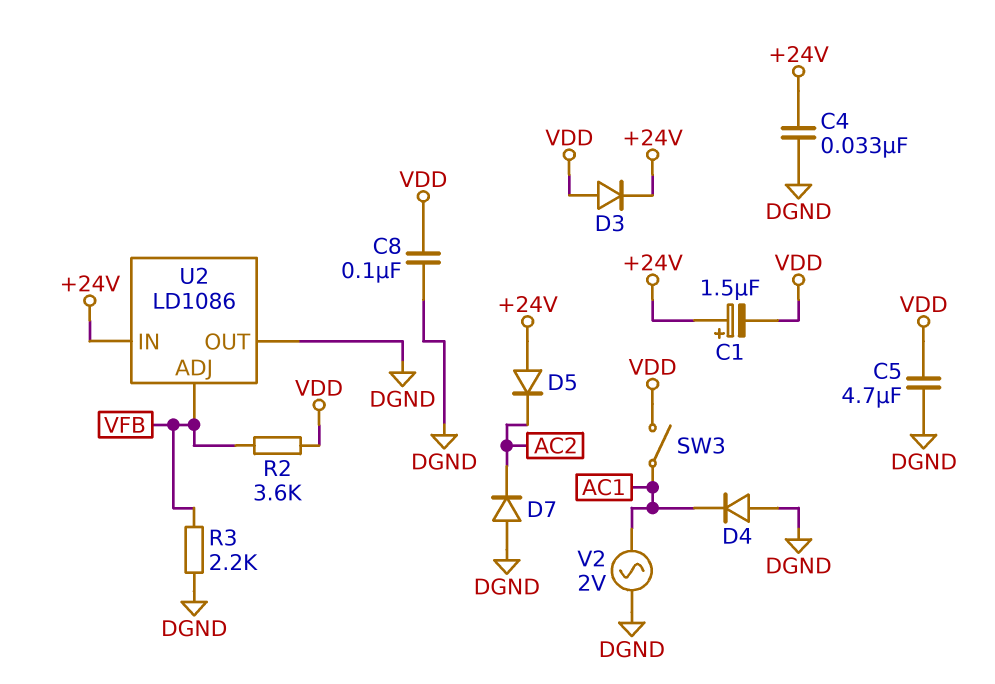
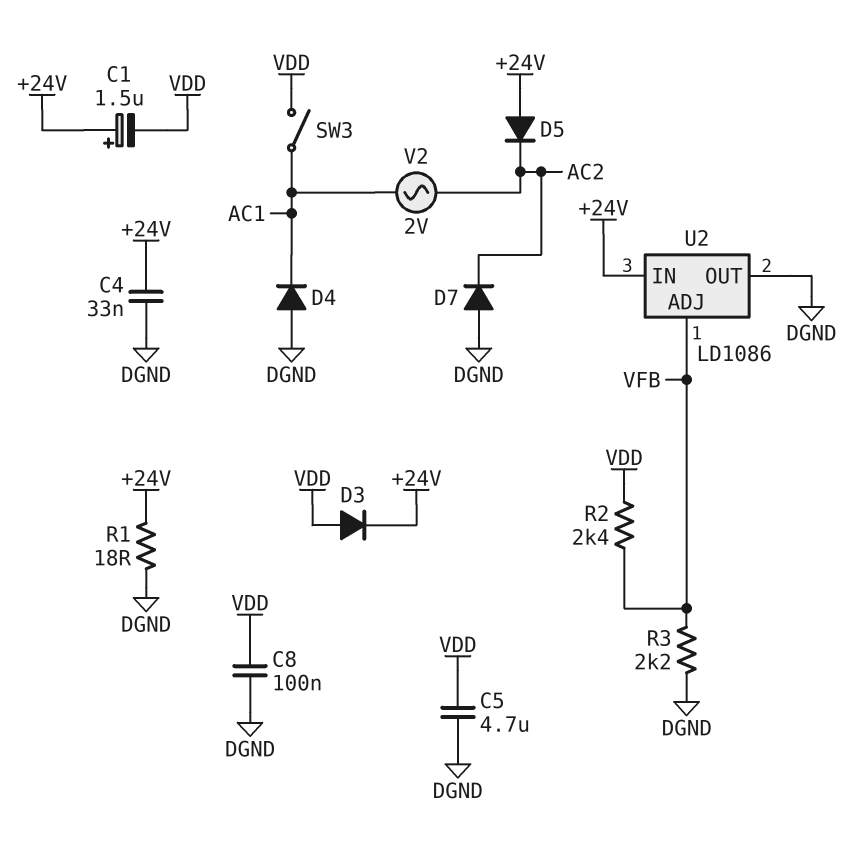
R1: none -> 18 (+24V, DGND)
R2: 3.6k (VDD, VFB) -> 2.4k (VDD, VFB)
V2: AC 2V (AC1, DGND) -> AC 2V (AC1, AC2)

